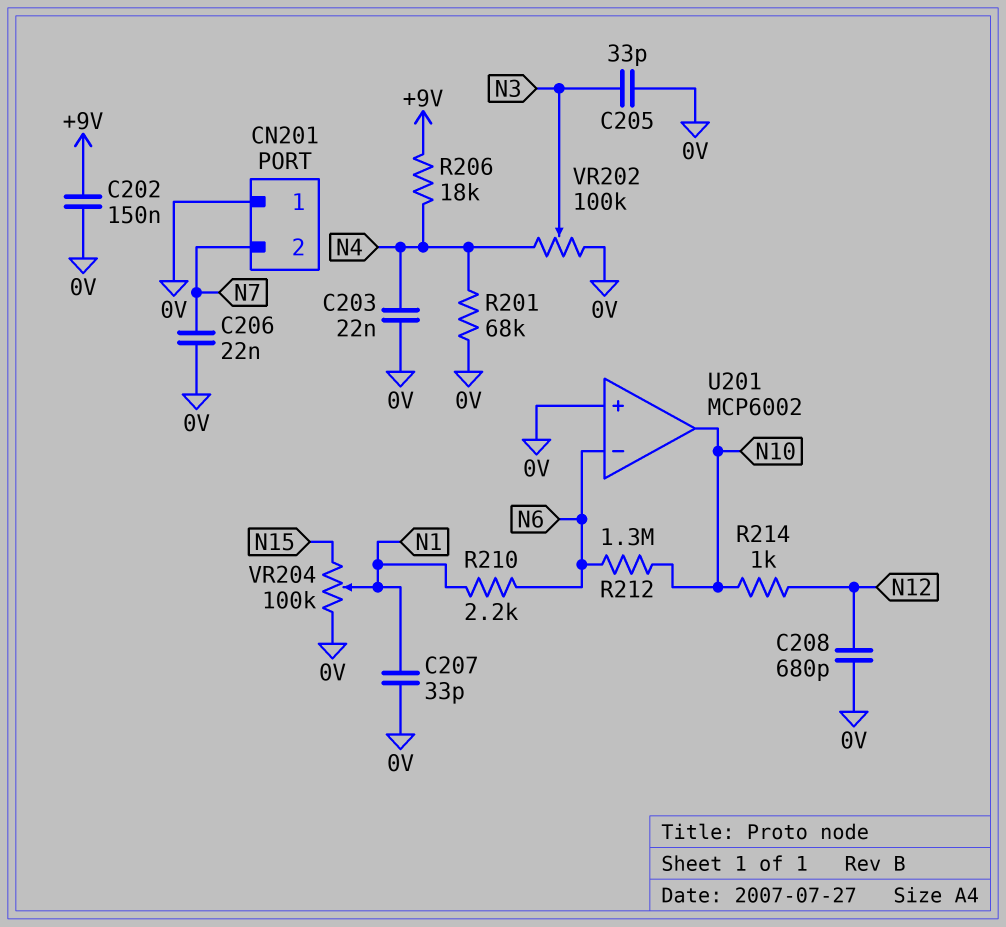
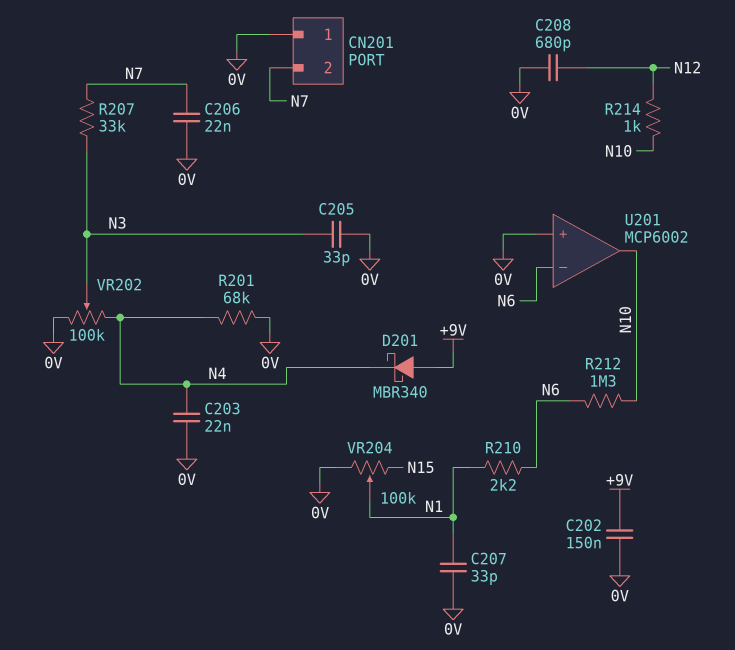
D201: none -> schottky MBR340 (A +9V, K N4)
R206: 18k (+9V, N4) -> none
R207: none -> 33k (N3, N7)

